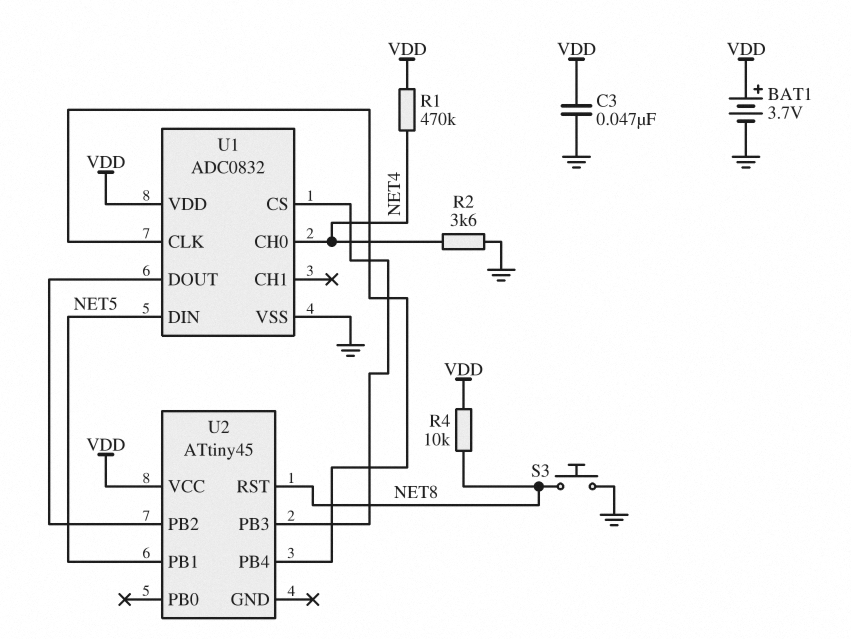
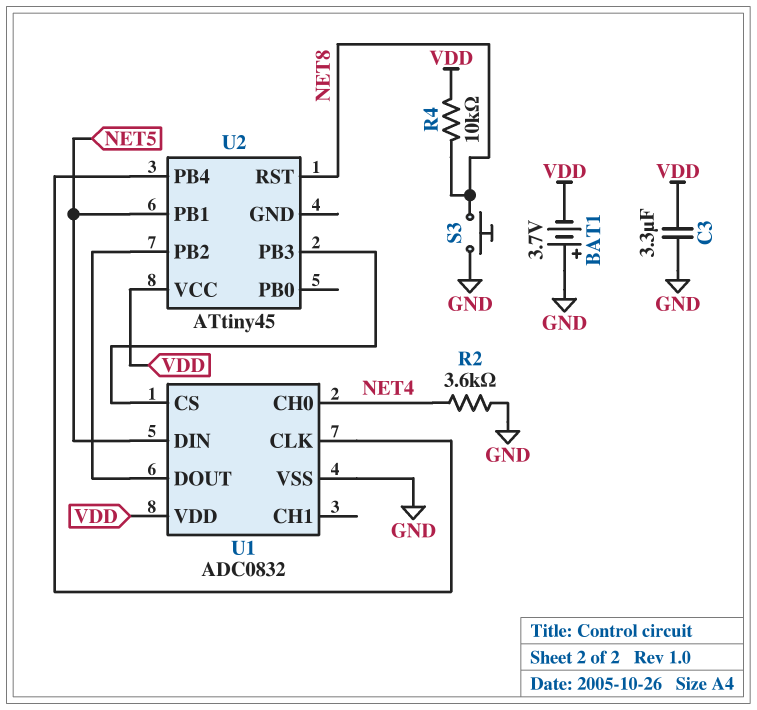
BAT1: 3.7V (plus VDD, minus GND) -> 3.7V (plus GND, minus VDD)
C3: 47nF (GND, VDD) -> 3.3uF (GND, VDD)
R1: 470k (NET4, VDD) -> none

